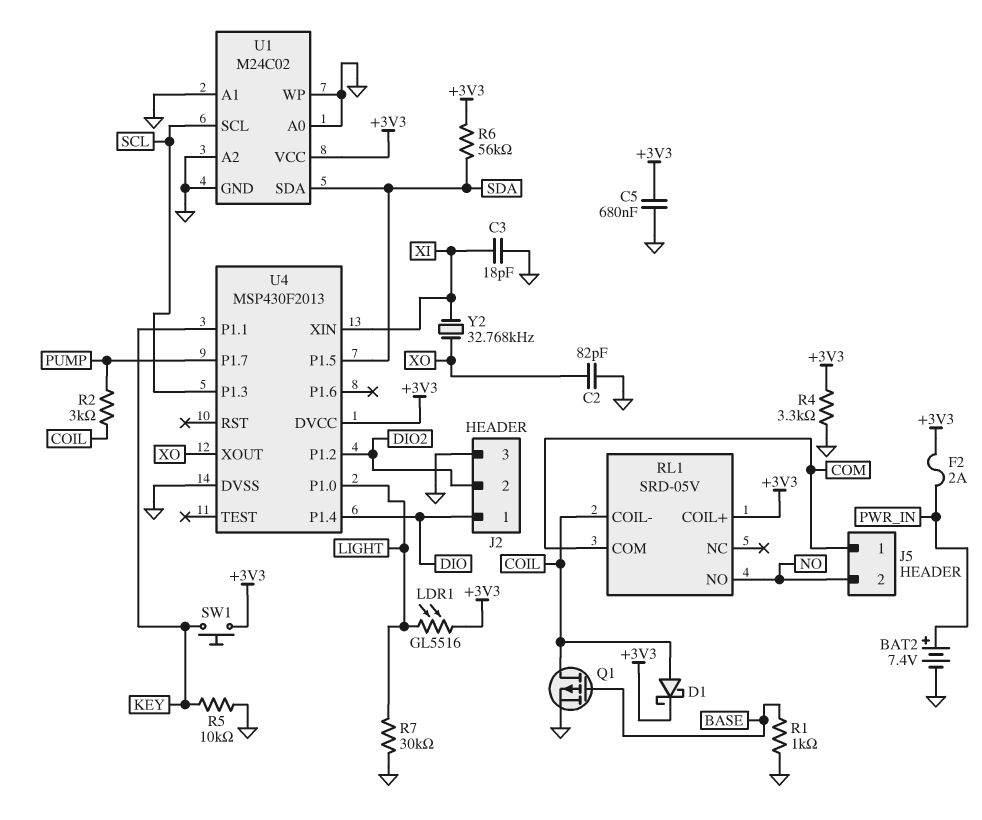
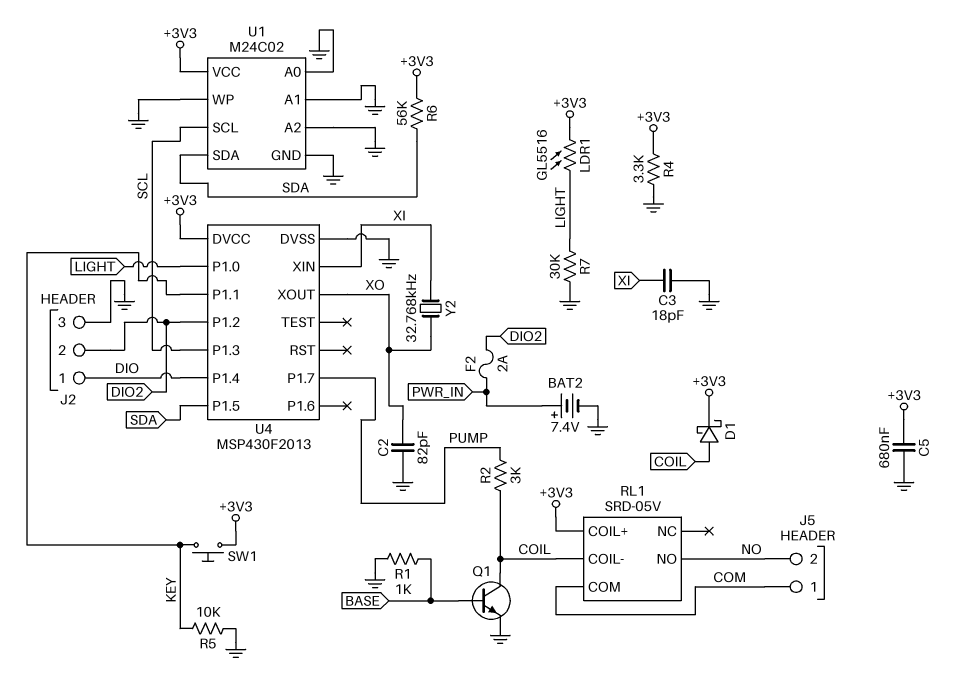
F2: 2A (+3V3, PWR_IN) -> 2A (DIO2, PWR_IN)
Q1: PMOS (G BASE, D COIL, S GND) -> NPN (B BASE, C COIL, E GND)

